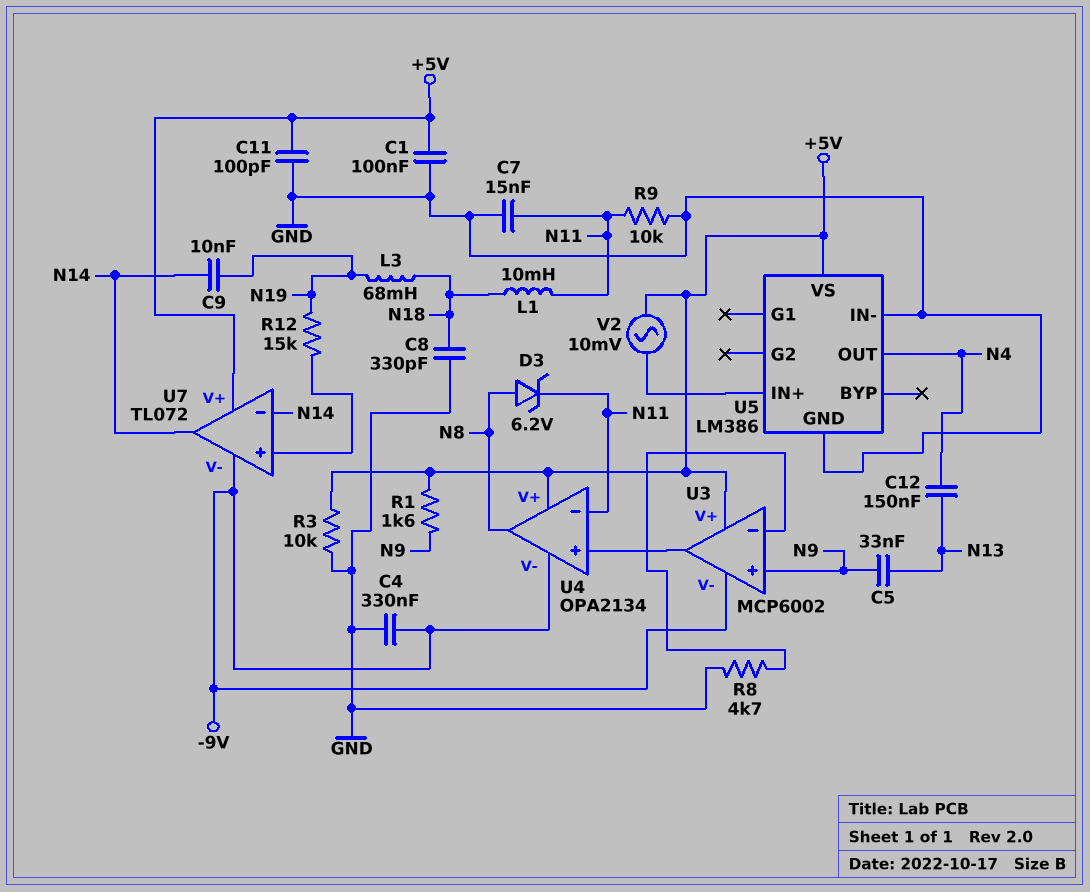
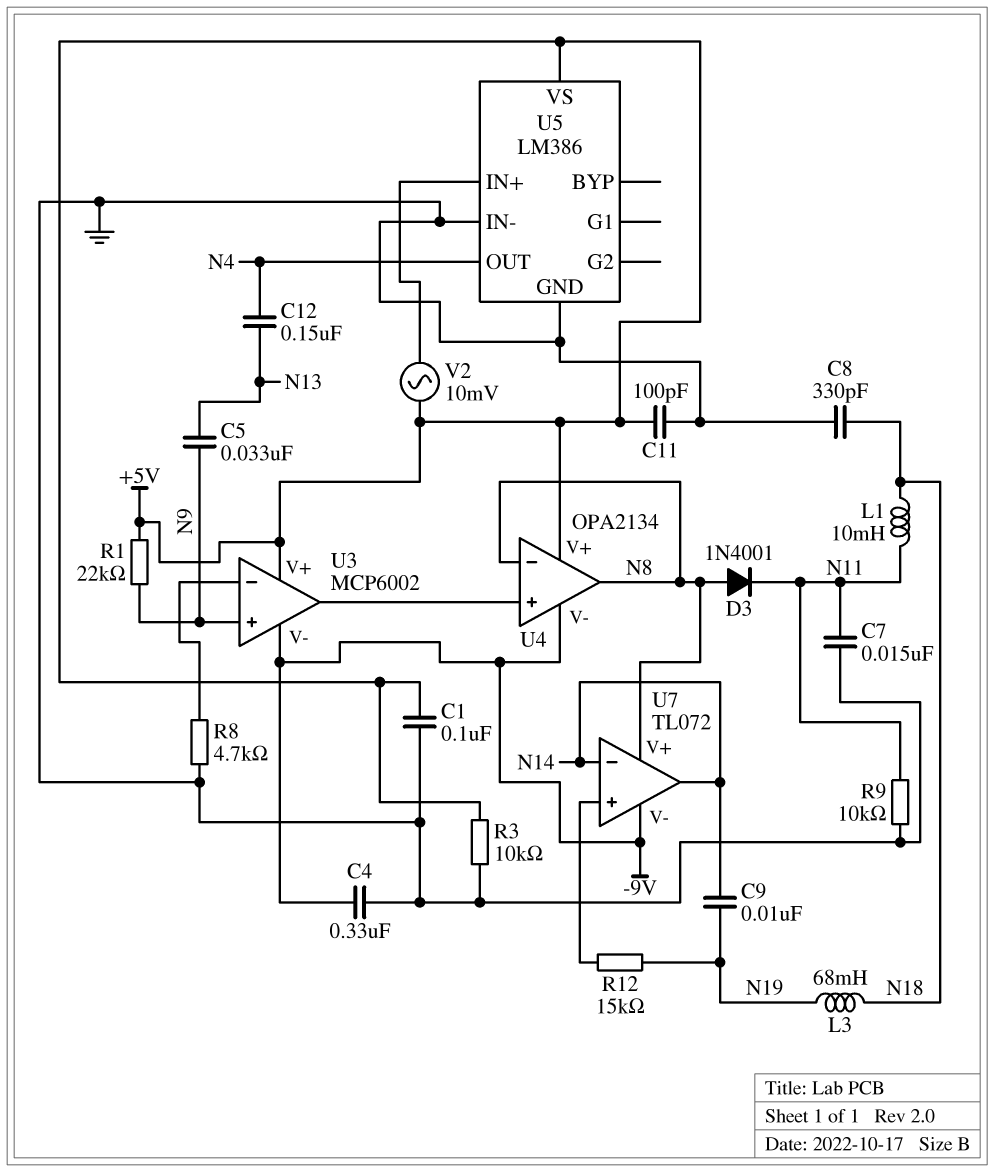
D3: zener 6.2V (A N8, K N11) -> diode 1N4001 (A N8, K N11)
R1: 1.6k (+5V, N9) -> 22k (+5V, N9)
U4 pin in-: N11 -> N8
U7 pin V+: +5V -> N8

